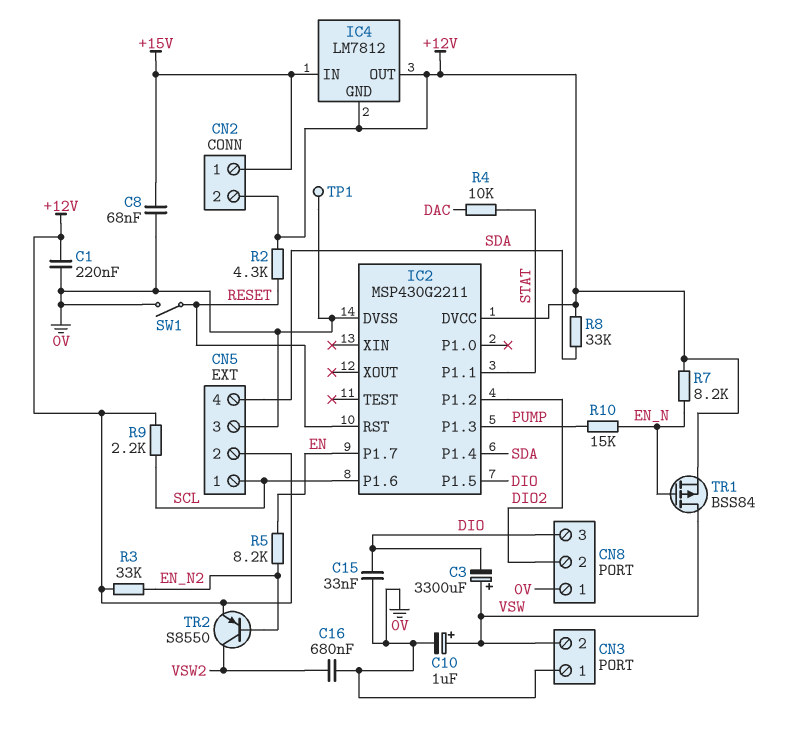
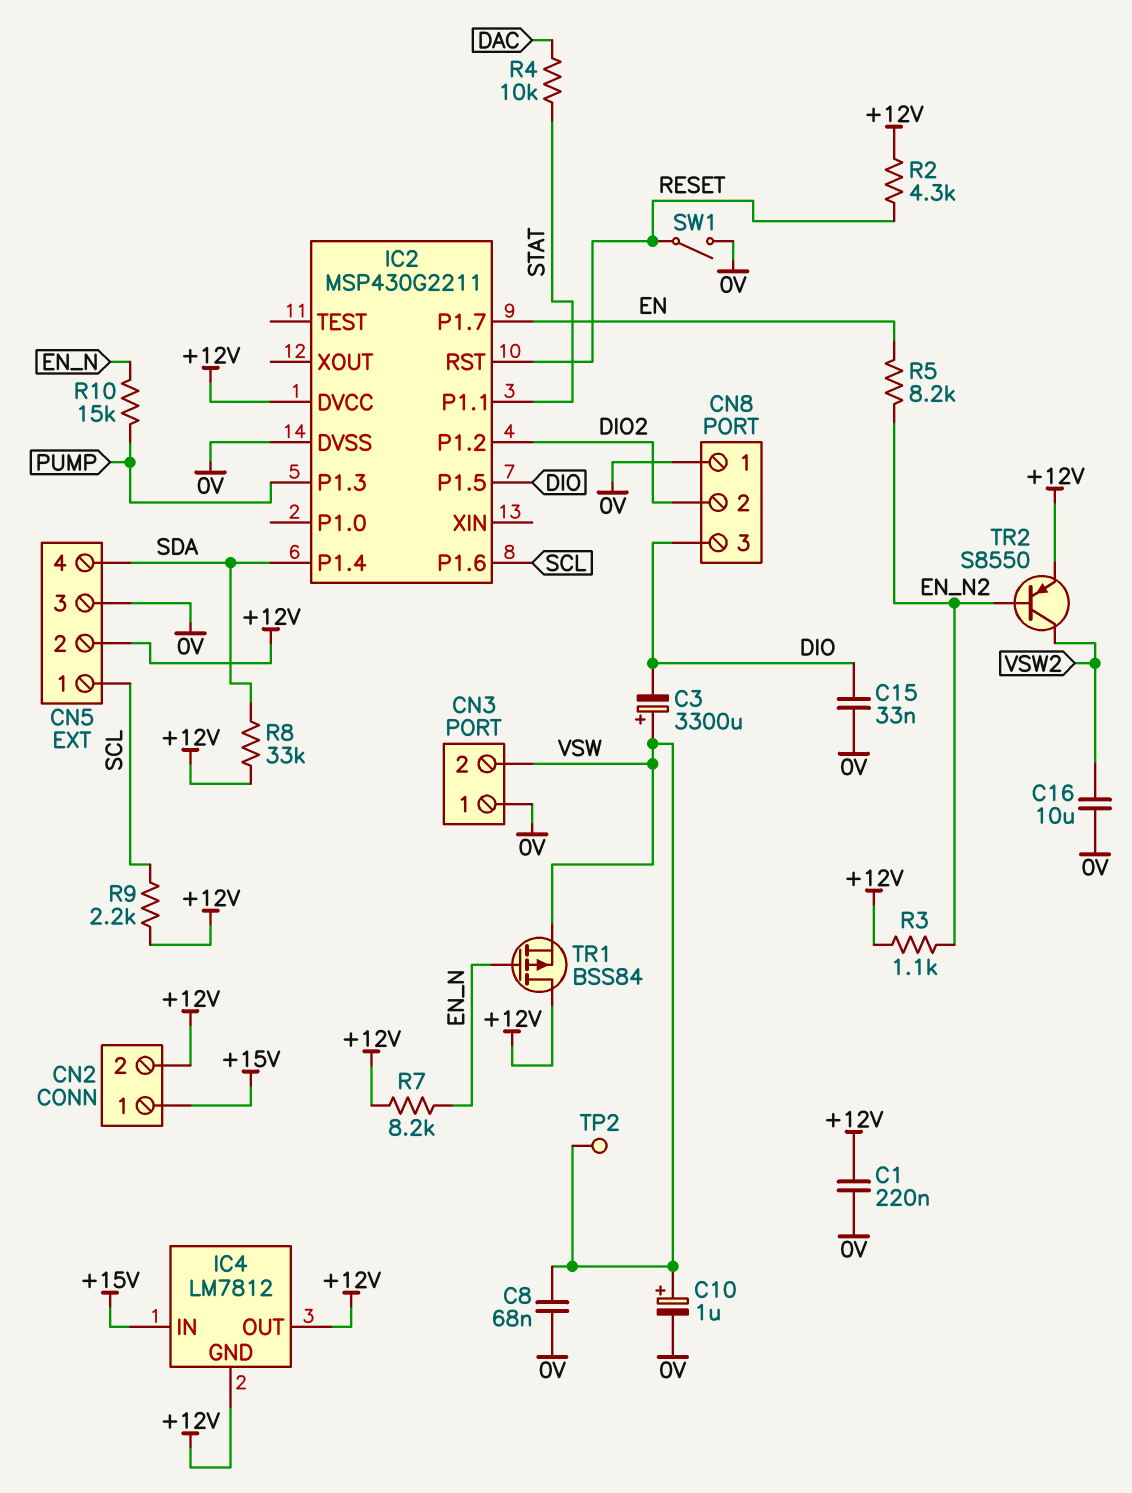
C8: 68nF (+15V, 0V) -> 68nF (0V, VSW)
C16: 680nF (0V, VSW2) -> 10uF (0V, VSW2)
R3: 33k (+12V, EN_N2) -> 1.1k (+12V, EN_N2)
TP1: test point (0V) -> none
TP2: none -> test point (VSW)
TR1: PMOS BSS84 (G EN_N, D VSW, S +12V) -> PMOS BSS84 (G EN_N, D +12V, S VSW)

